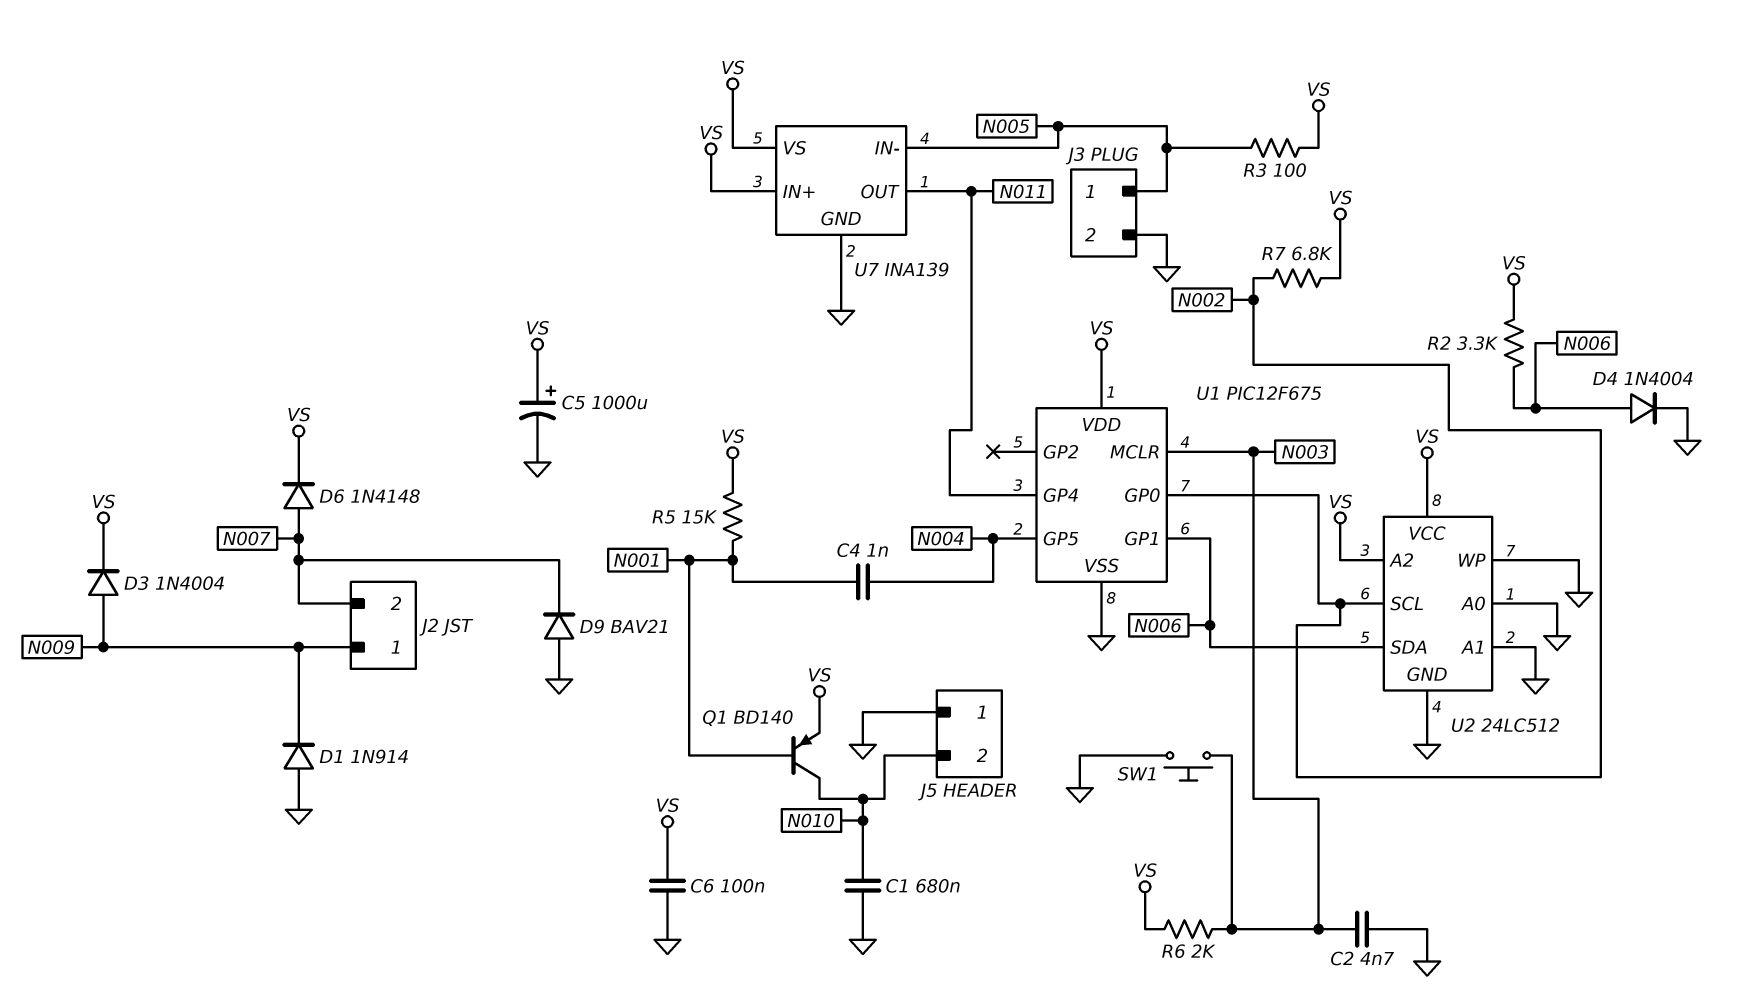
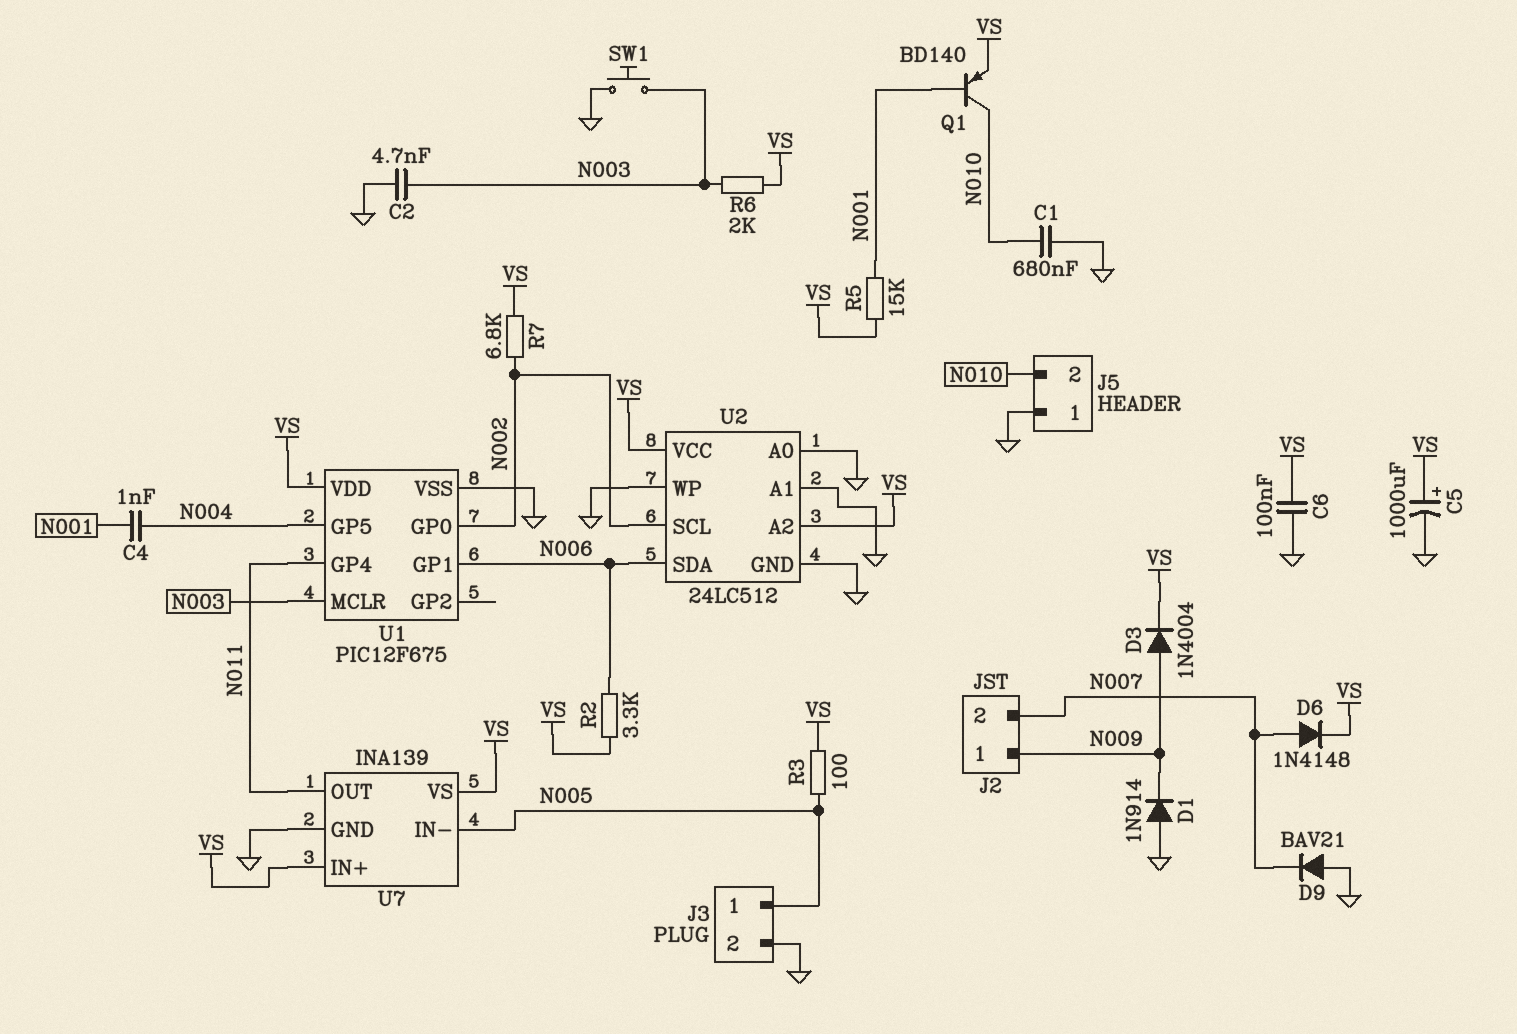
D4: diode 1N4004 (A N006, K GND) -> none

